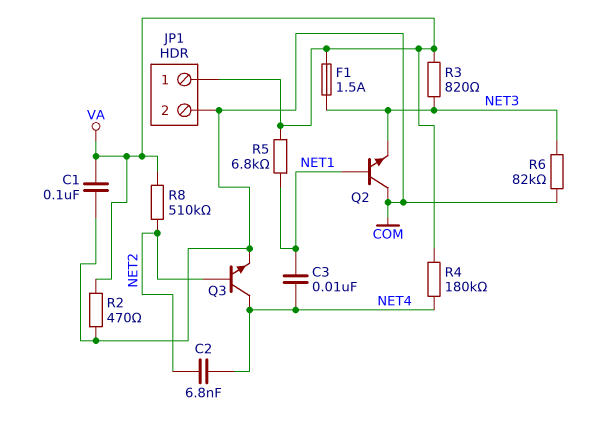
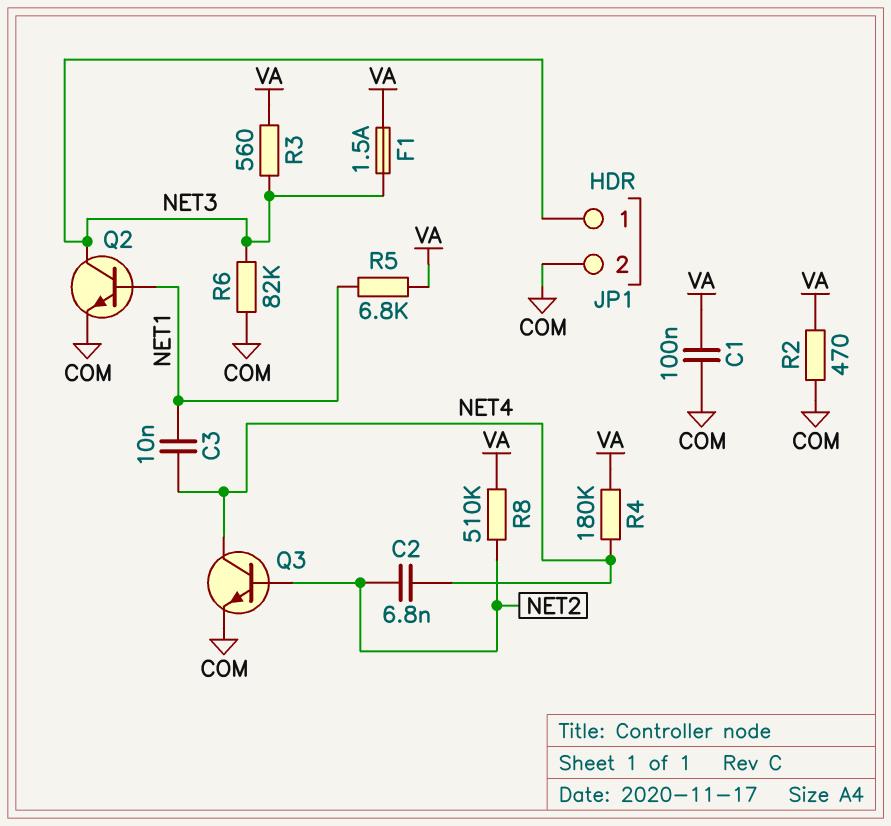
JP1 pin 1: VA -> NET3
Q2: NPN (B NET1, C COM, E NET3) -> NPN (B NET1, C NET3, E COM)
R3: 820 (NET3, VA) -> 560 (NET3, VA)

